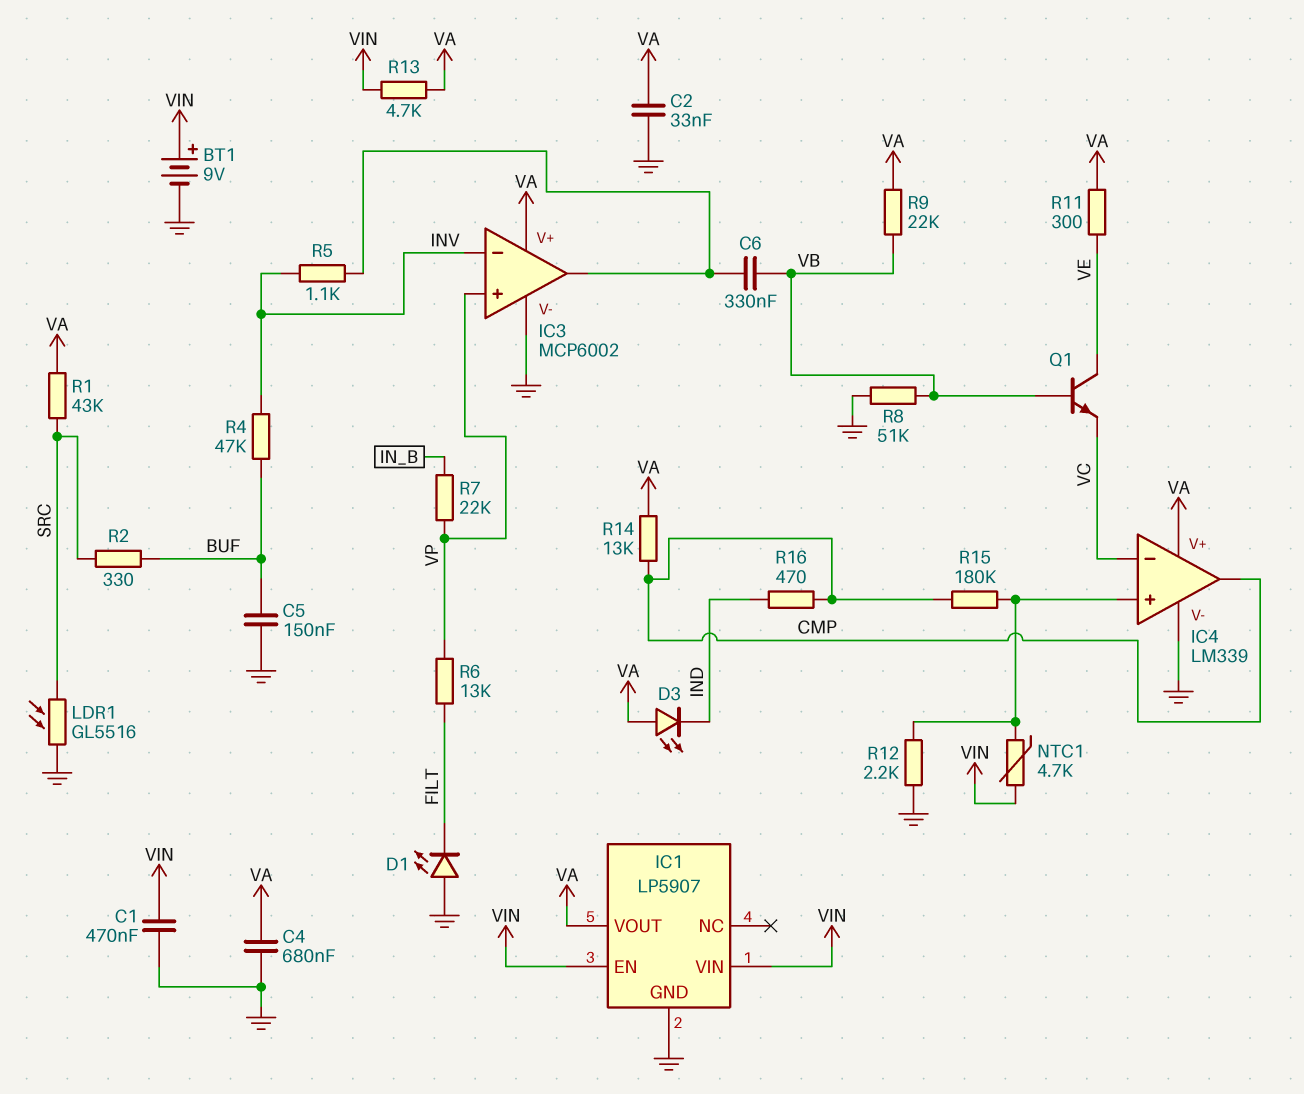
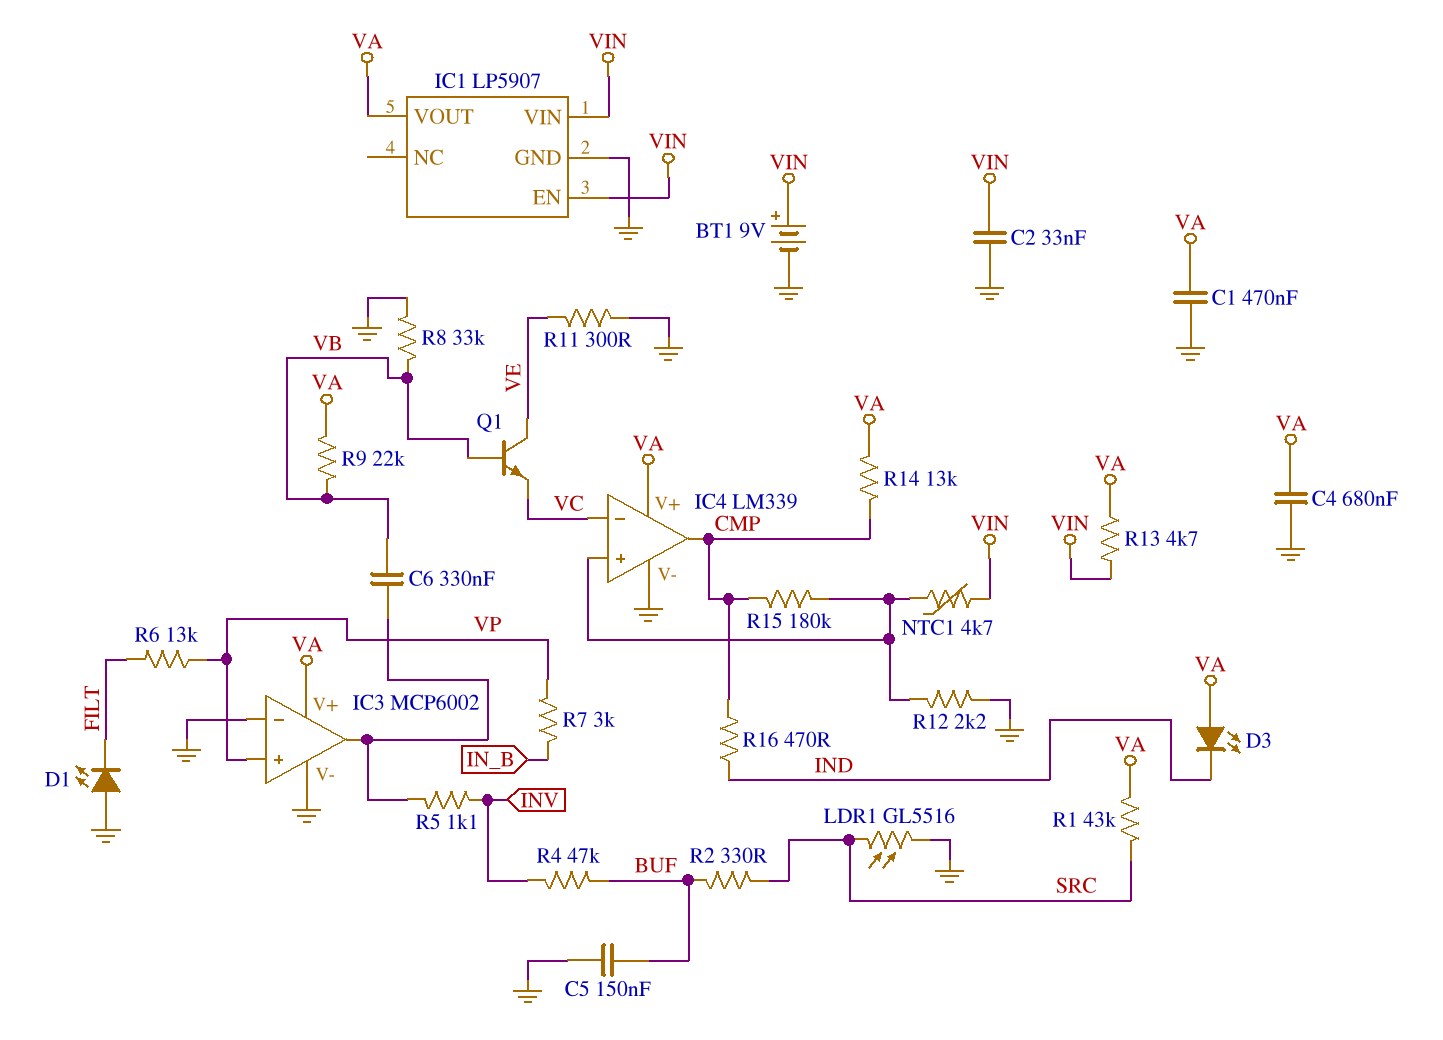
C1: 470nF (GND, VIN) -> 470nF (GND, VA)
C2: 33nF (GND, VA) -> 33nF (GND, VIN)
IC3 pin in-: INV -> GND
R7: 22k (IN_B, VP) -> 3k (IN_B, VP)
R8: 51k (GND, VB) -> 33k (GND, VB)
R11: 300 (VA, VE) -> 300 (GND, VE)

